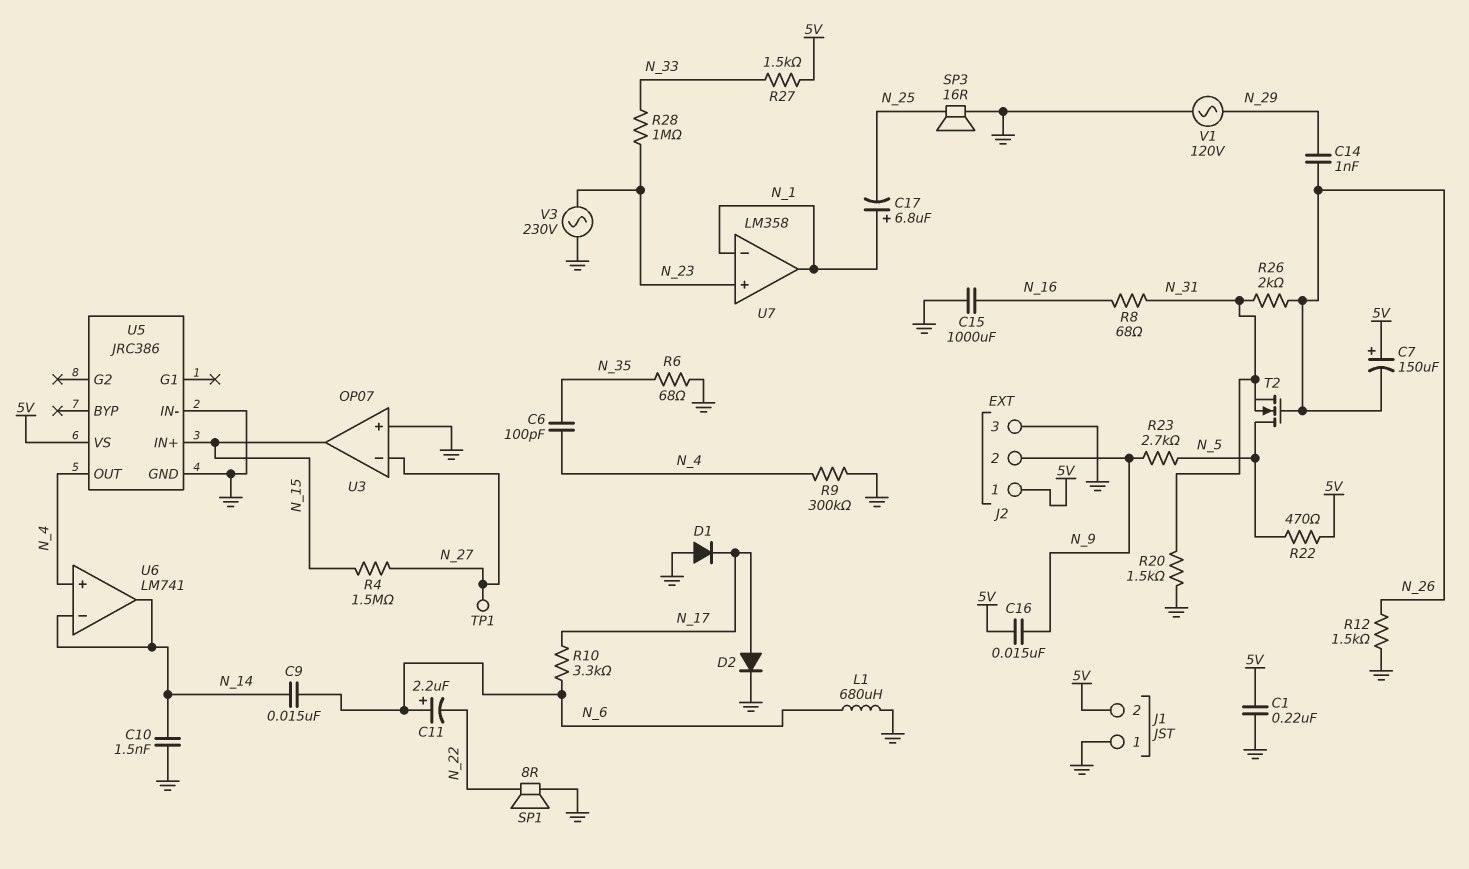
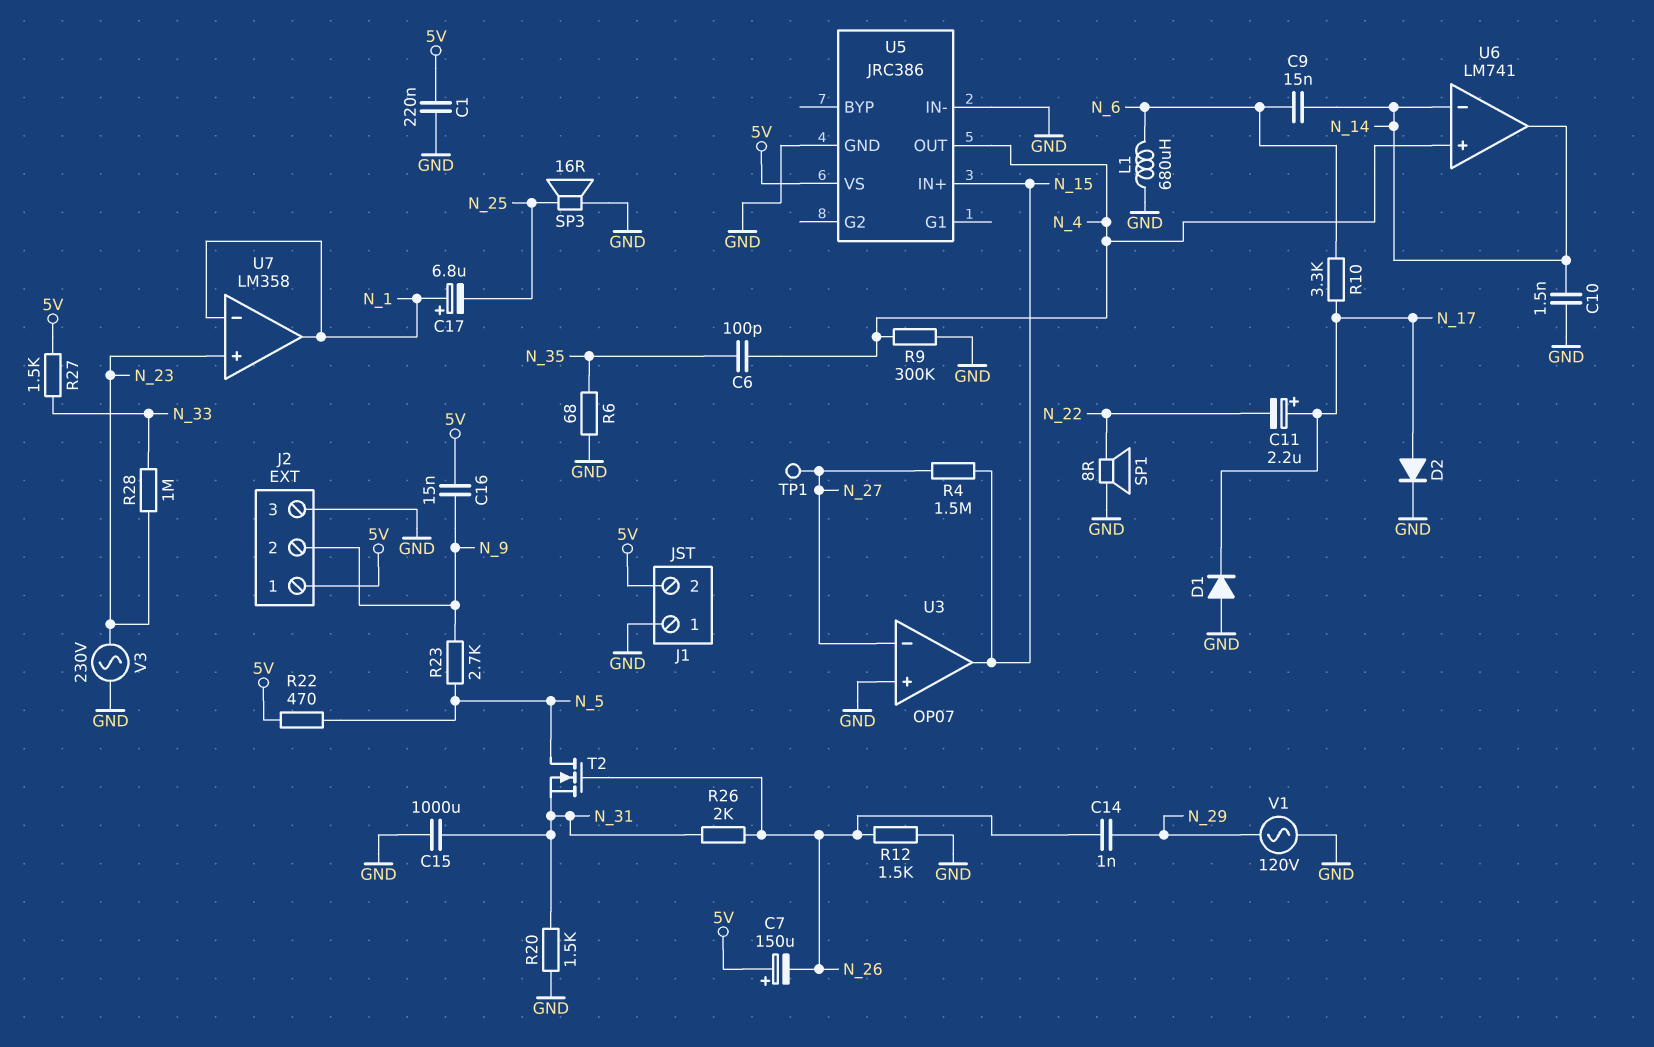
C11: 2.2uF (plus N_6, minus N_22) -> 2.2uF (plus N_17, minus N_22)
C15: 1000uF (GND, N_16) -> 1000uF (GND, N_31)
R8: 68 (N_16, N_31) -> none

